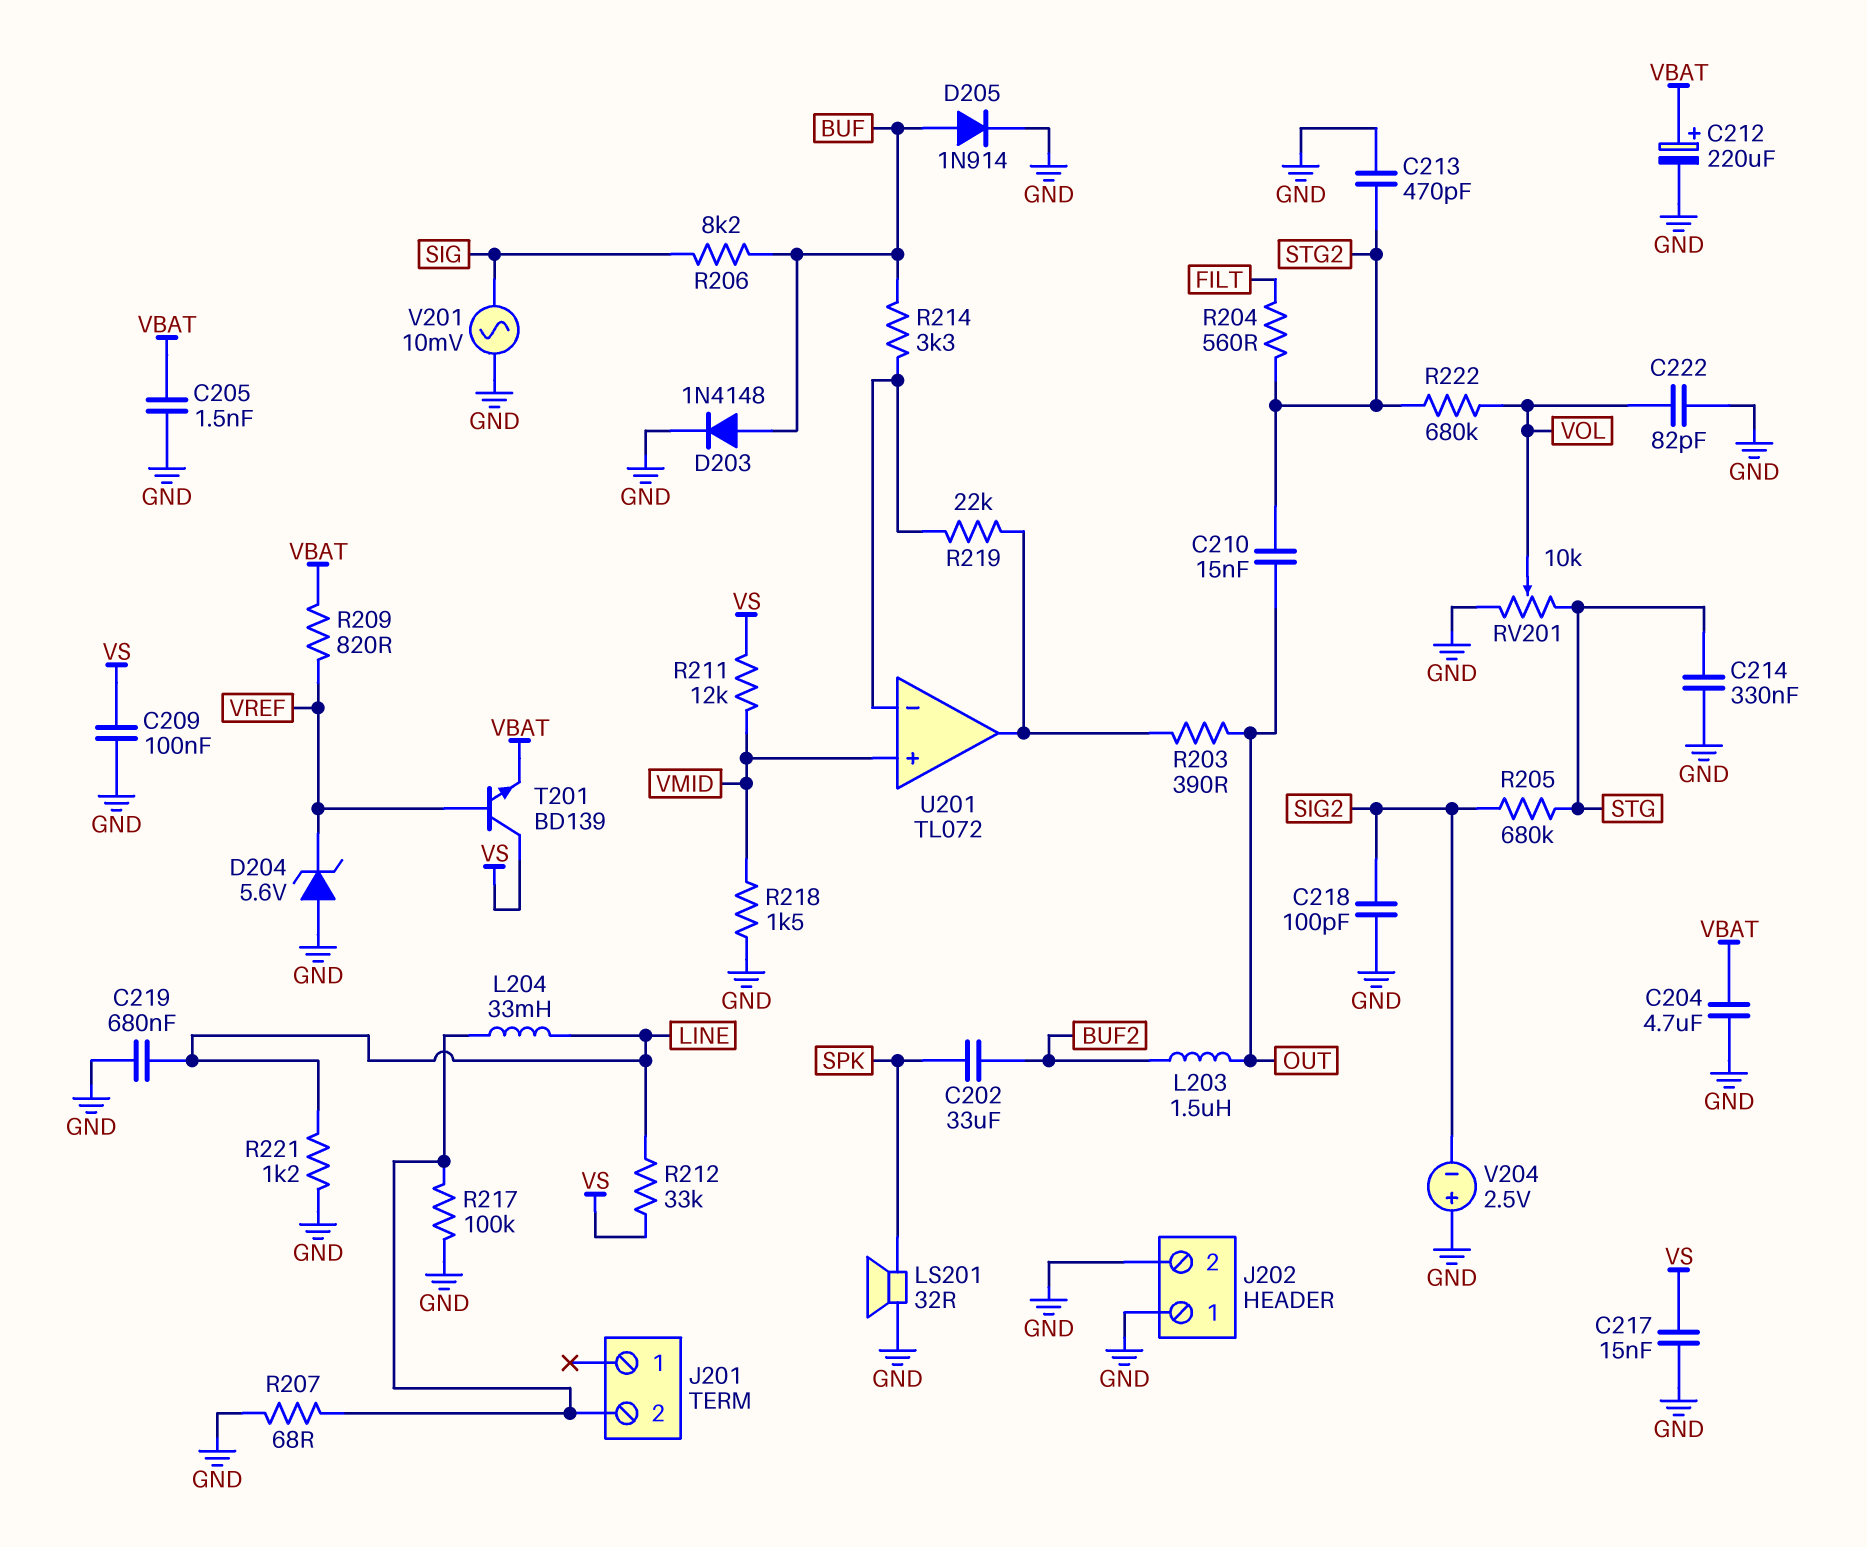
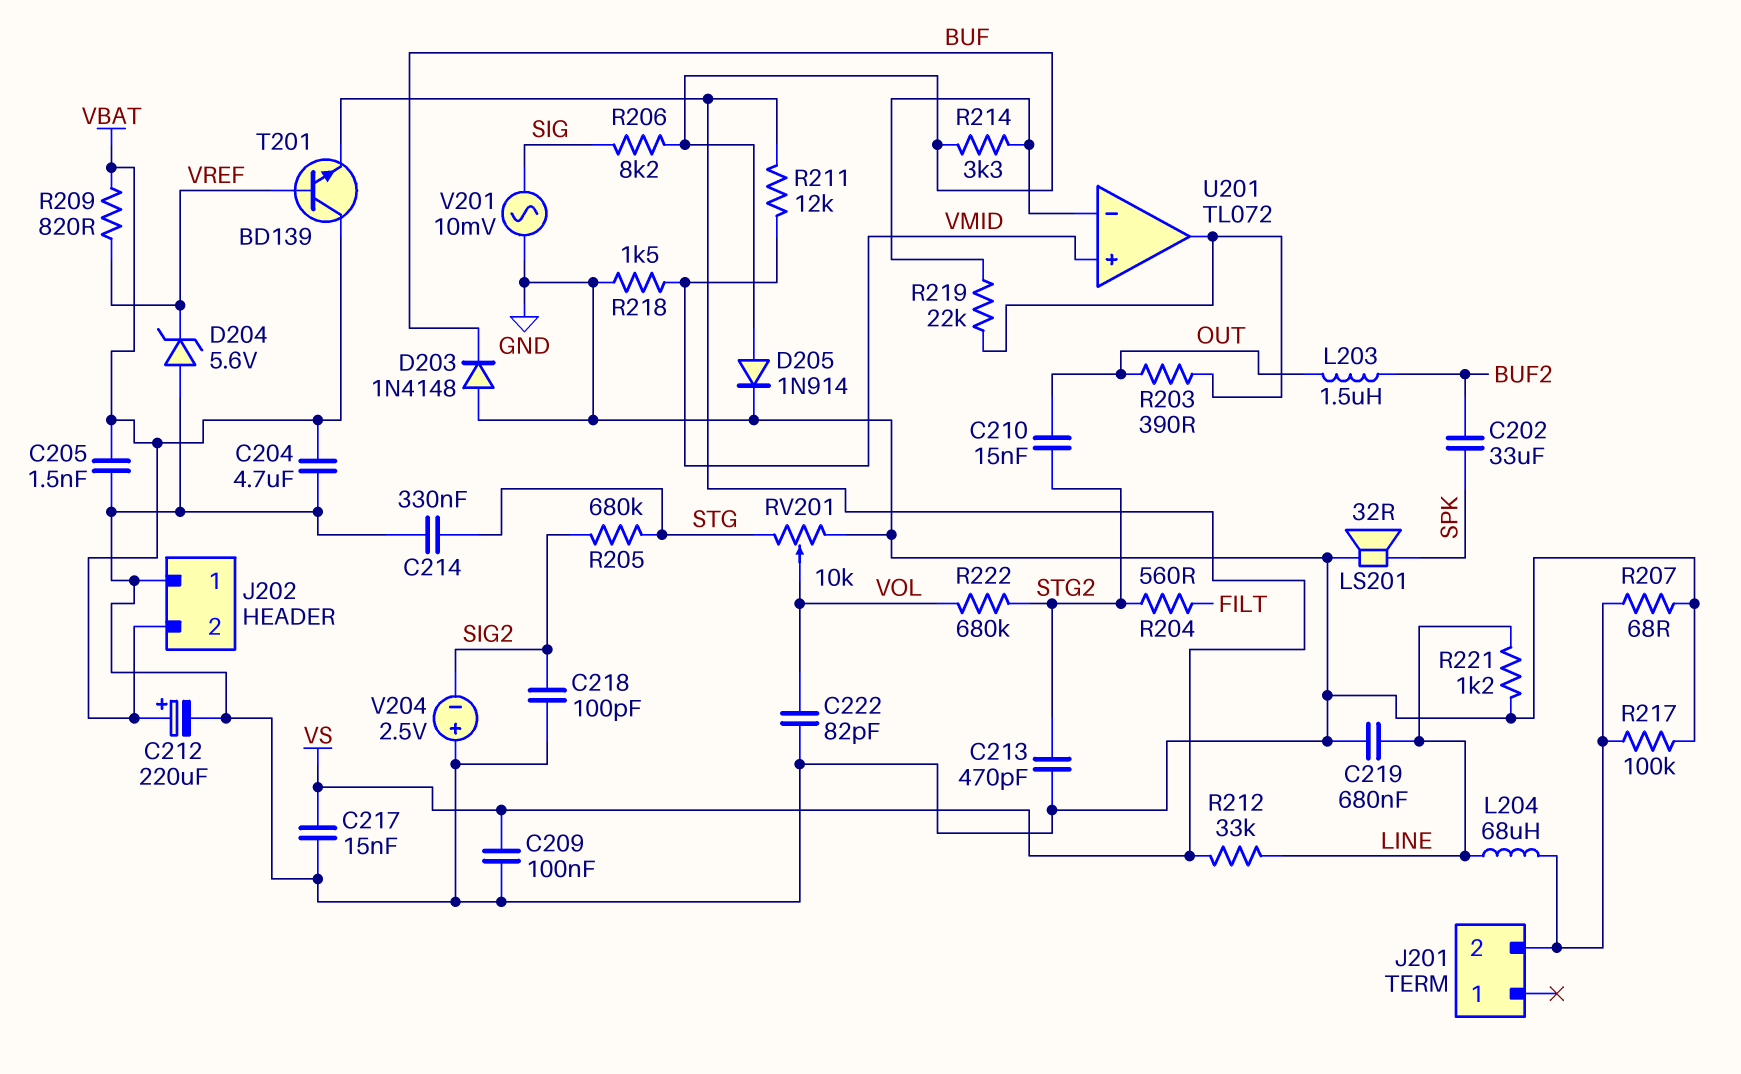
D203: diode 1N4148 (A BUF, K GND) -> diode 1N4148 (A GND, K BUF)
J202 pin 2: GND -> VBAT
L204: 33mH (J201/2, LINE) -> 68uH (J201/2, LINE)
T201: NPN BD139 (B VREF, C VS, E VBAT) -> NPN BD139 (B VREF, C VBAT, E VS)

